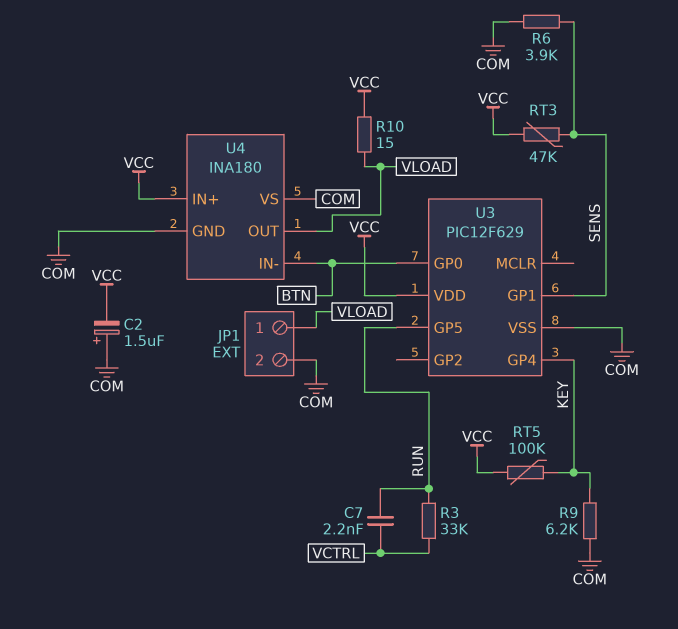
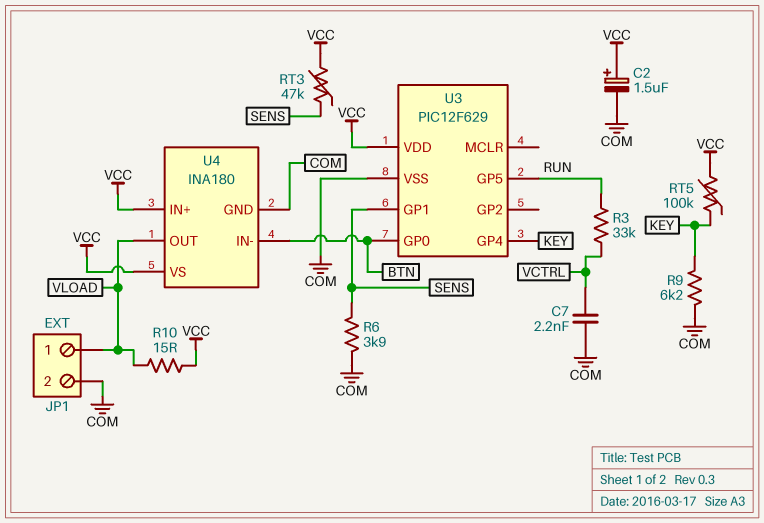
C2: 1.5uF (plus COM, minus VCC) -> 1.5uF (plus VCC, minus COM)
C7: 2.2nF (RUN, VCTRL) -> 2.2nF (COM, VCTRL)
U4 pin VS: COM -> VCC

